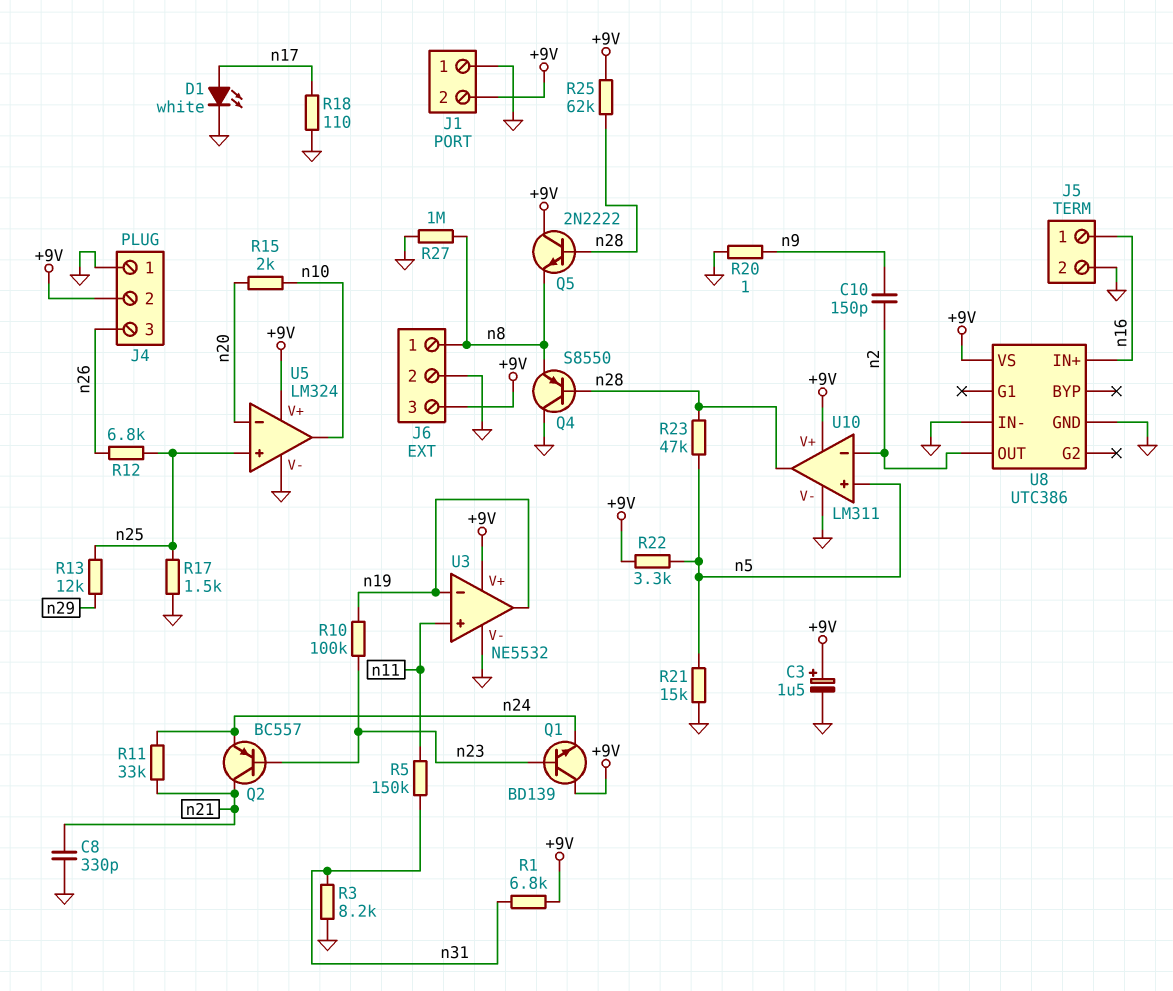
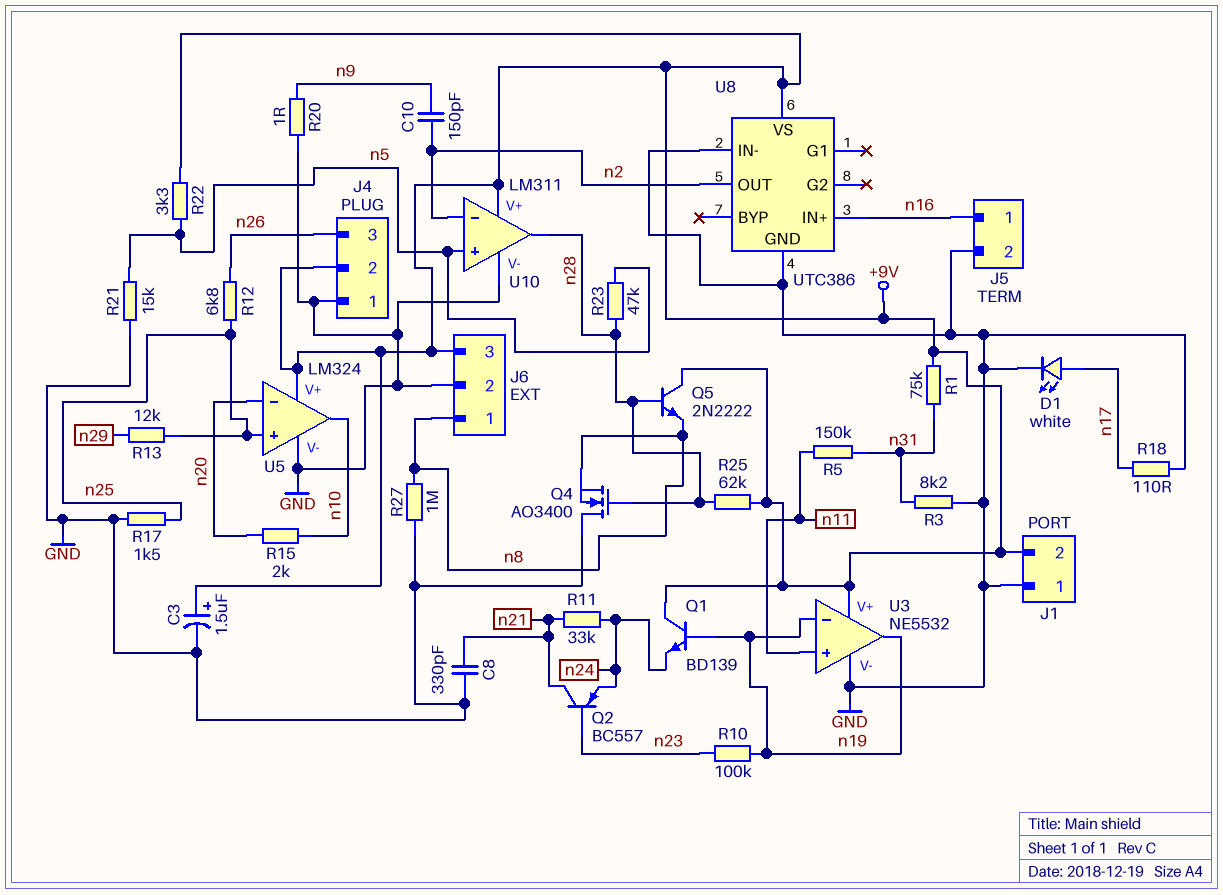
Q1: NPN BD139 (B n23, C +9V, E n24) -> NPN BD139 (B n19, C +9V, E n24)
Q4: PNP S8550 (B n28, C GND, E n8) -> NMOS AO3400 (G n28, D GND, S n8)
R1: 6.8k (+9V, n31) -> 75k (+9V, n31)

